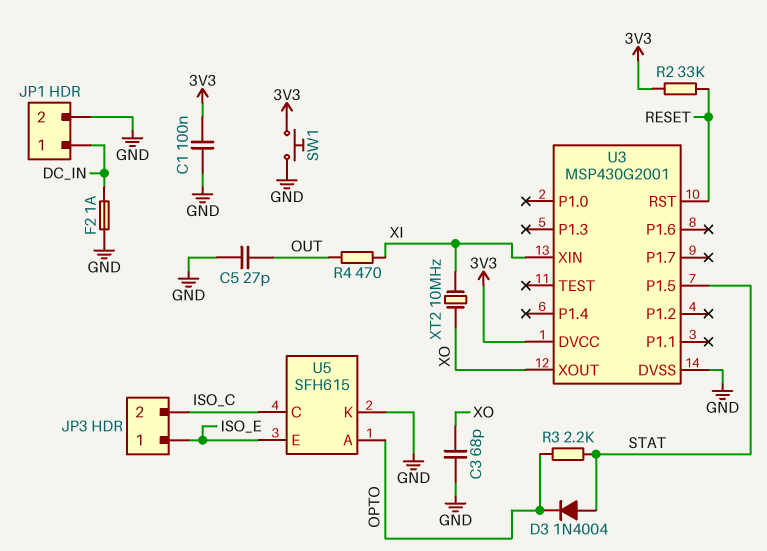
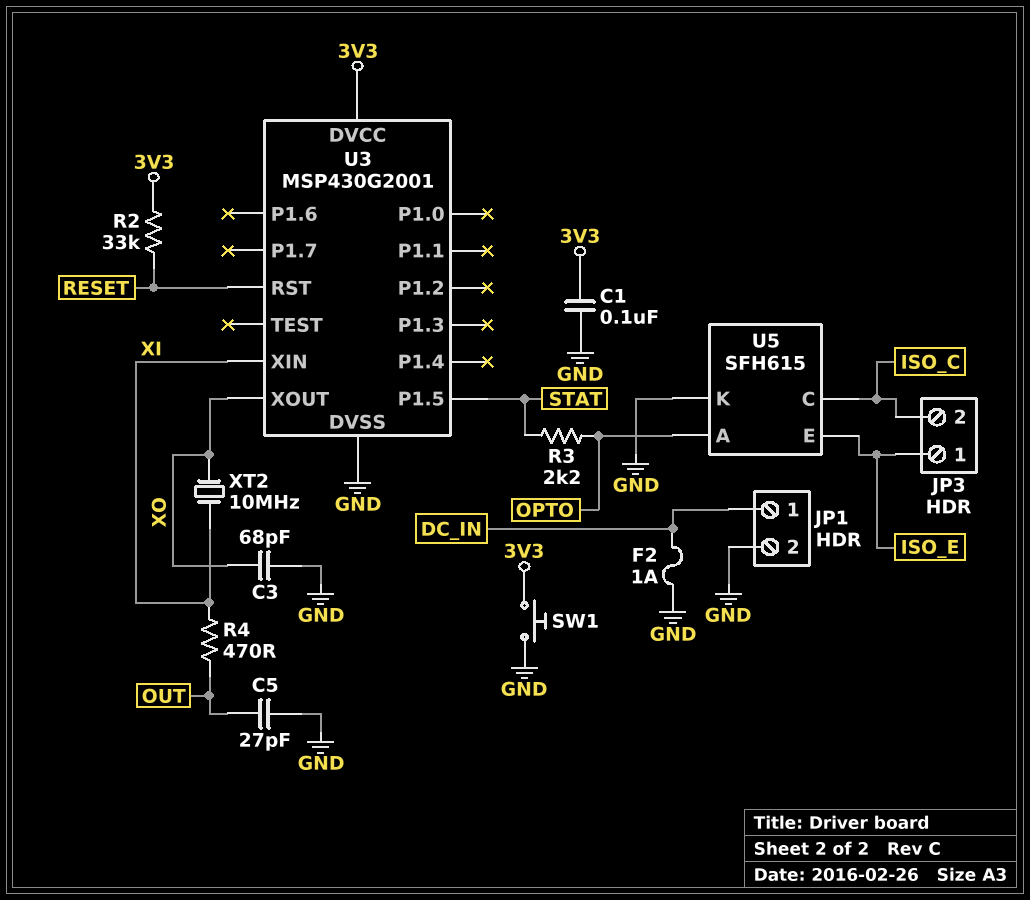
D3: diode 1N4004 (A STAT, K OPTO) -> none

